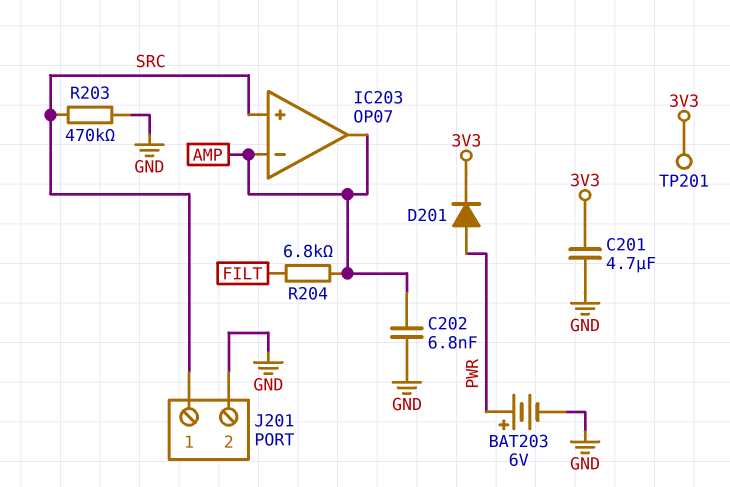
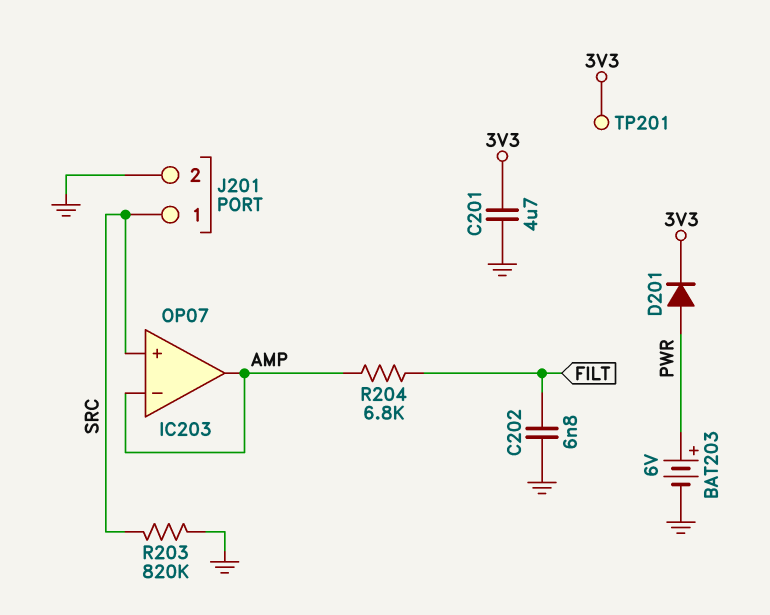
C202: 6.8nF (AMP, GND) -> 6.8nF (FILT, GND)
R203: 470k (GND, SRC) -> 820k (GND, SRC)

